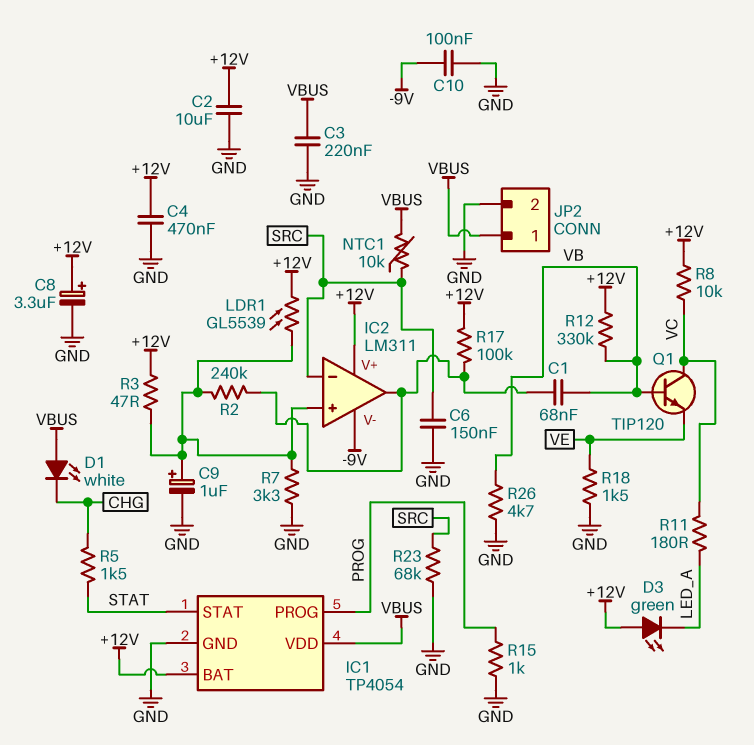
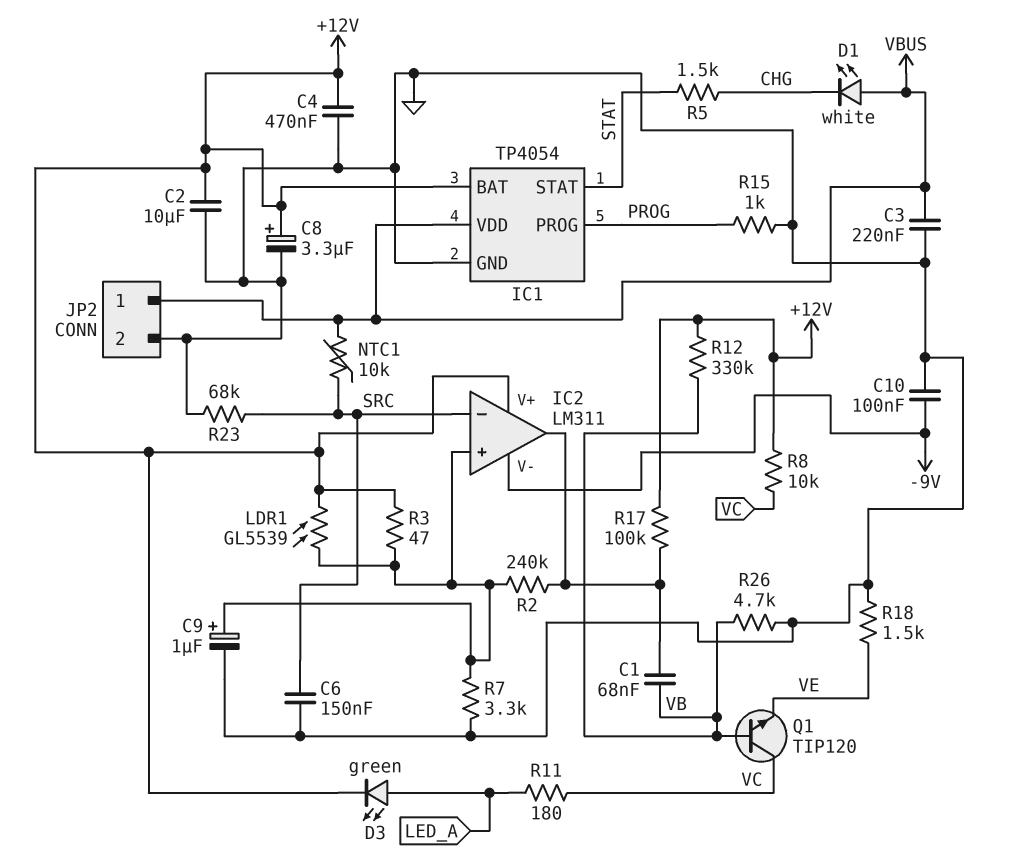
D3: LED green (A +12V, K LED_A) -> LED green (A LED_A, K +12V)

